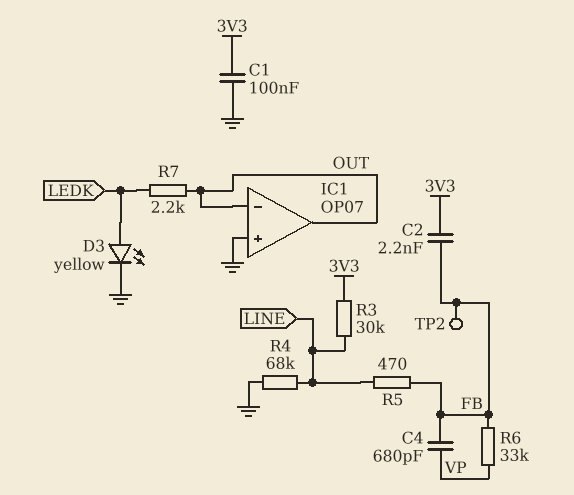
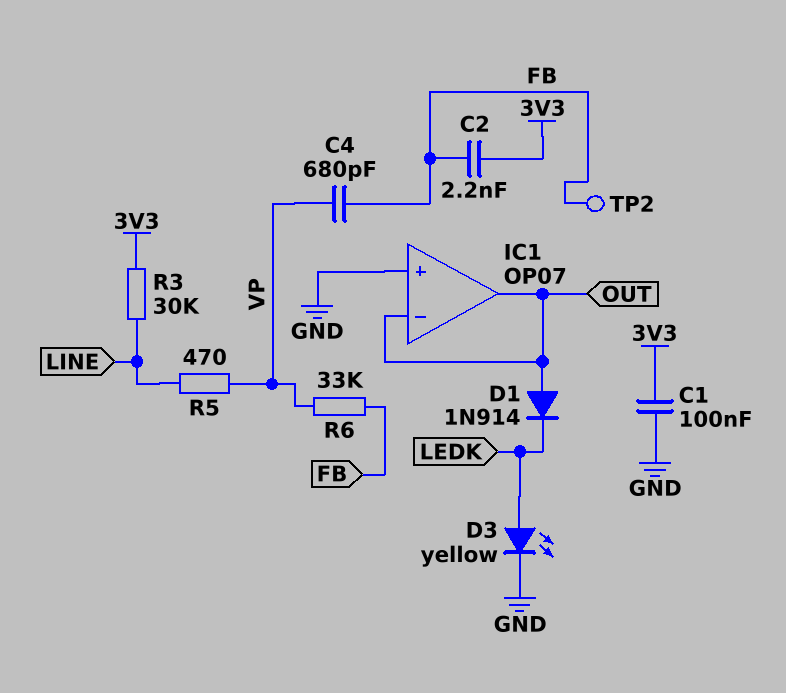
D1: none -> diode 1N914 (A OUT, K LEDK)
R4: 68k (GND, LINE) -> none
R5: 470 (FB, LINE) -> 470 (LINE, VP)
R7: 2.2k (LEDK, OUT) -> none

